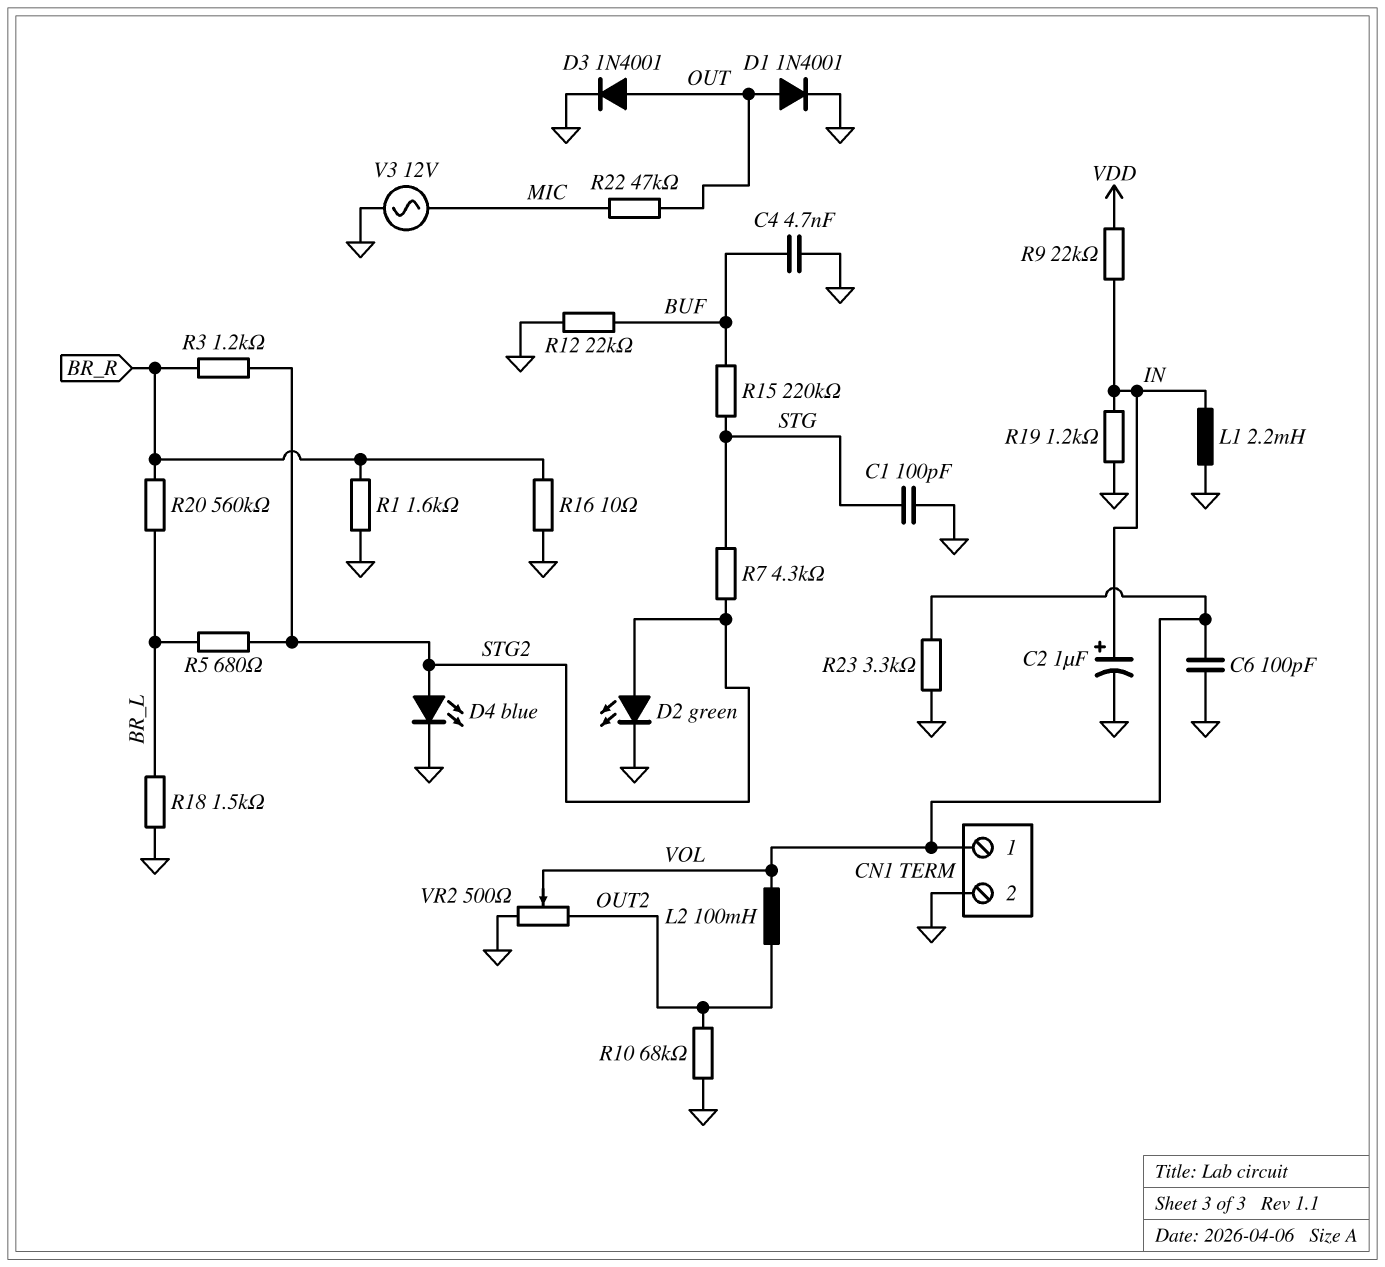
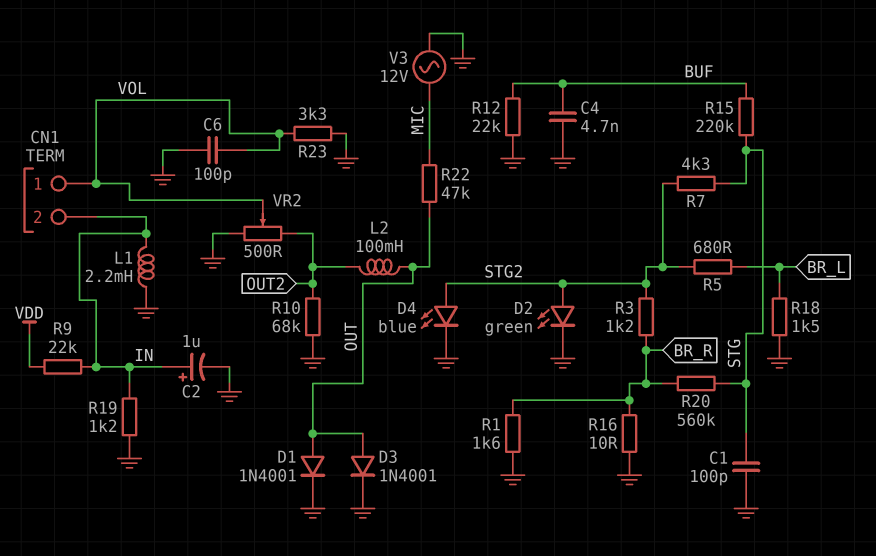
CN1 pin 2: GND -> IN
L2: 100mH (OUT2, VOL) -> 100mH (OUT, OUT2)
R20: 560k (BR_L, BR_R) -> 560k (BR_R, STG)

